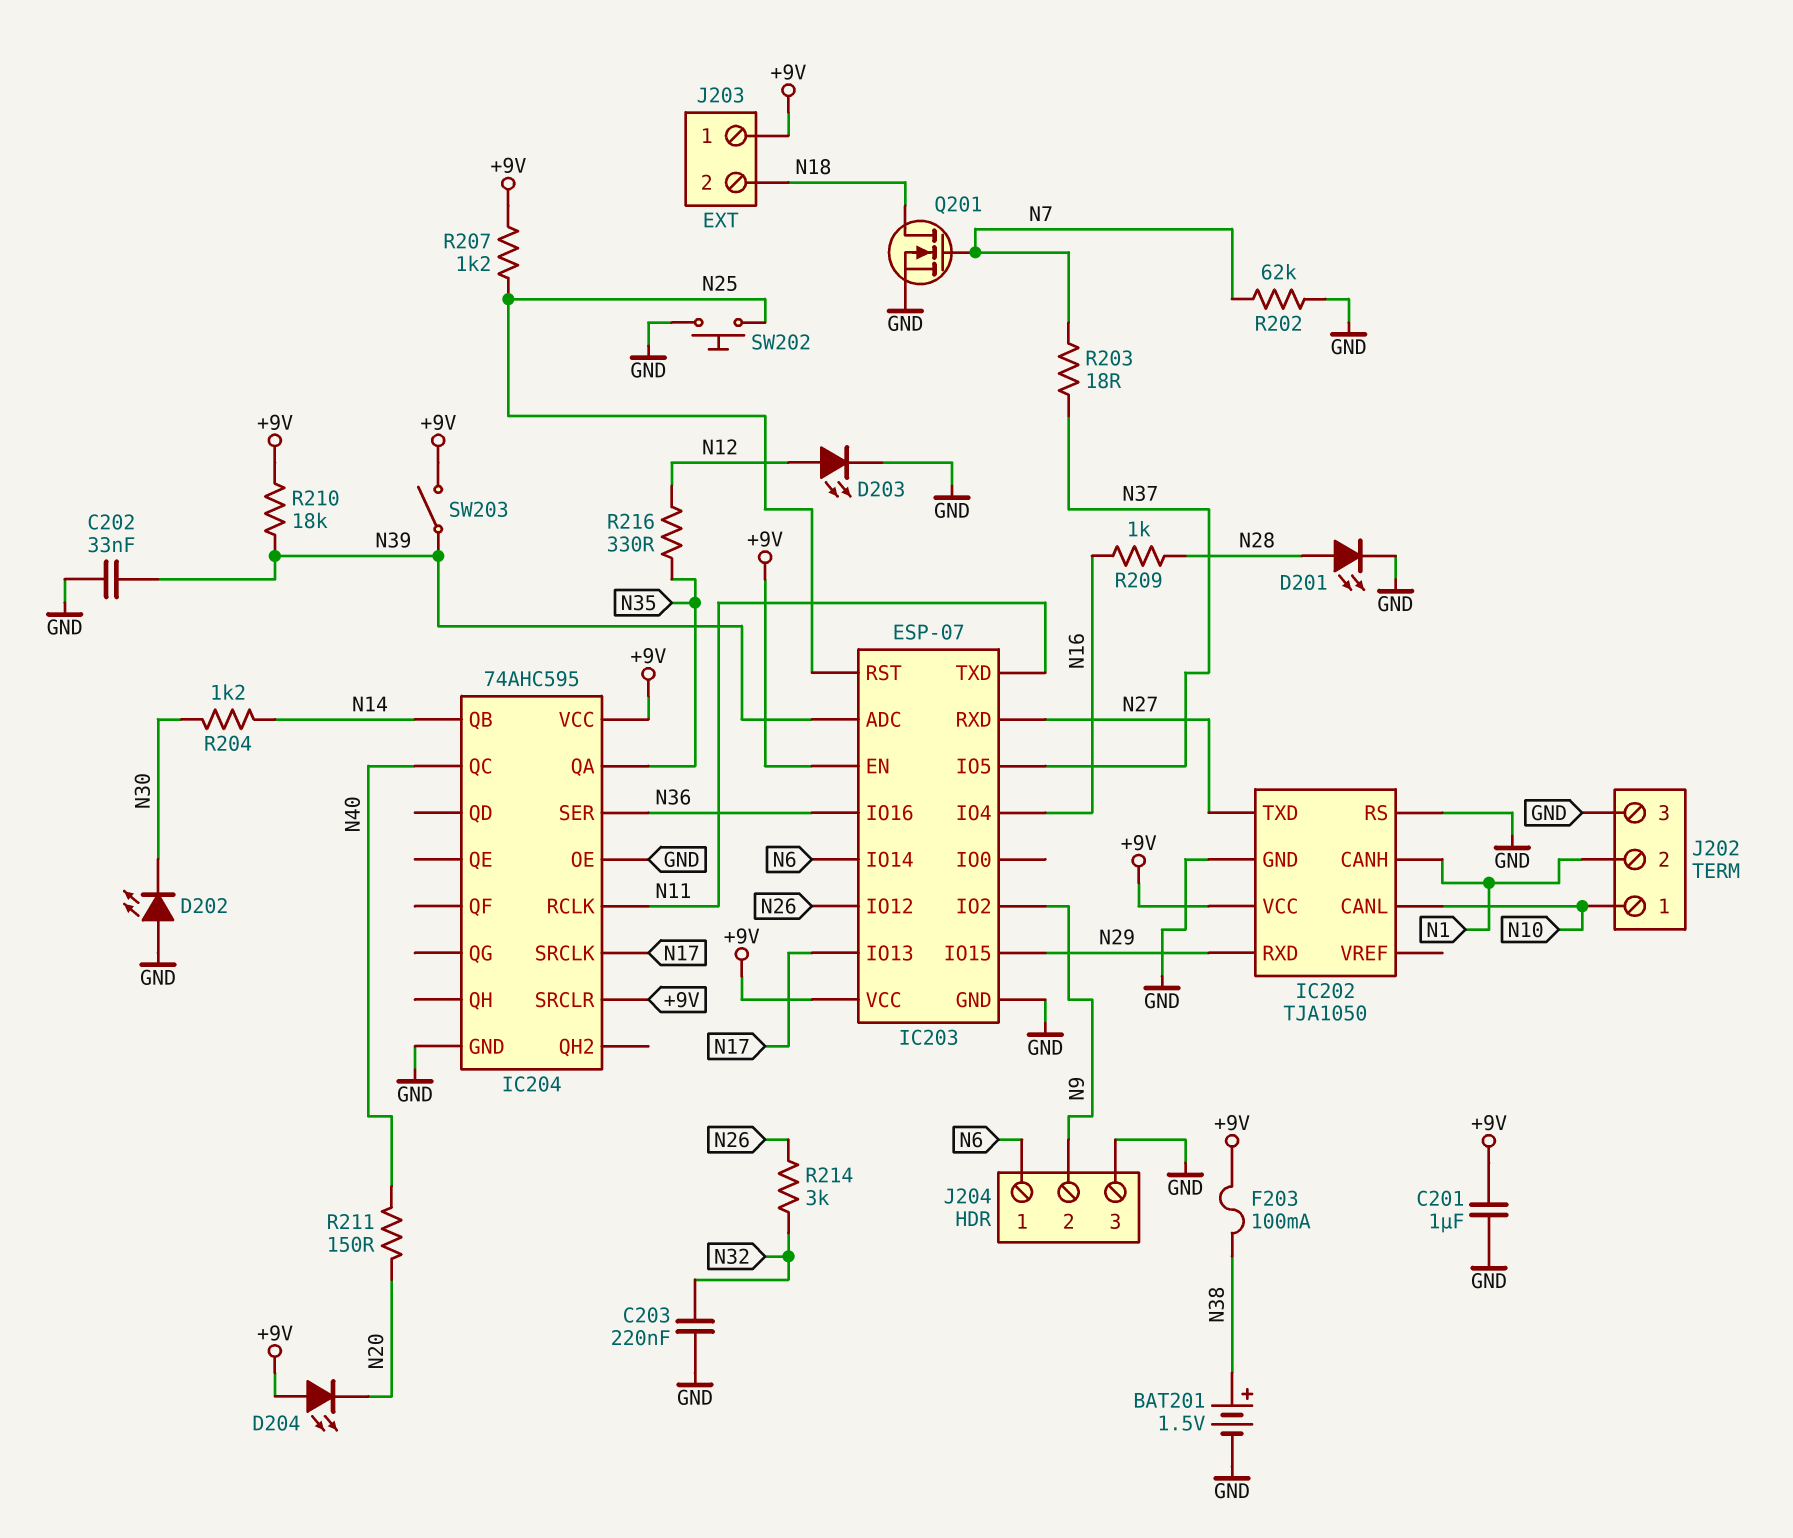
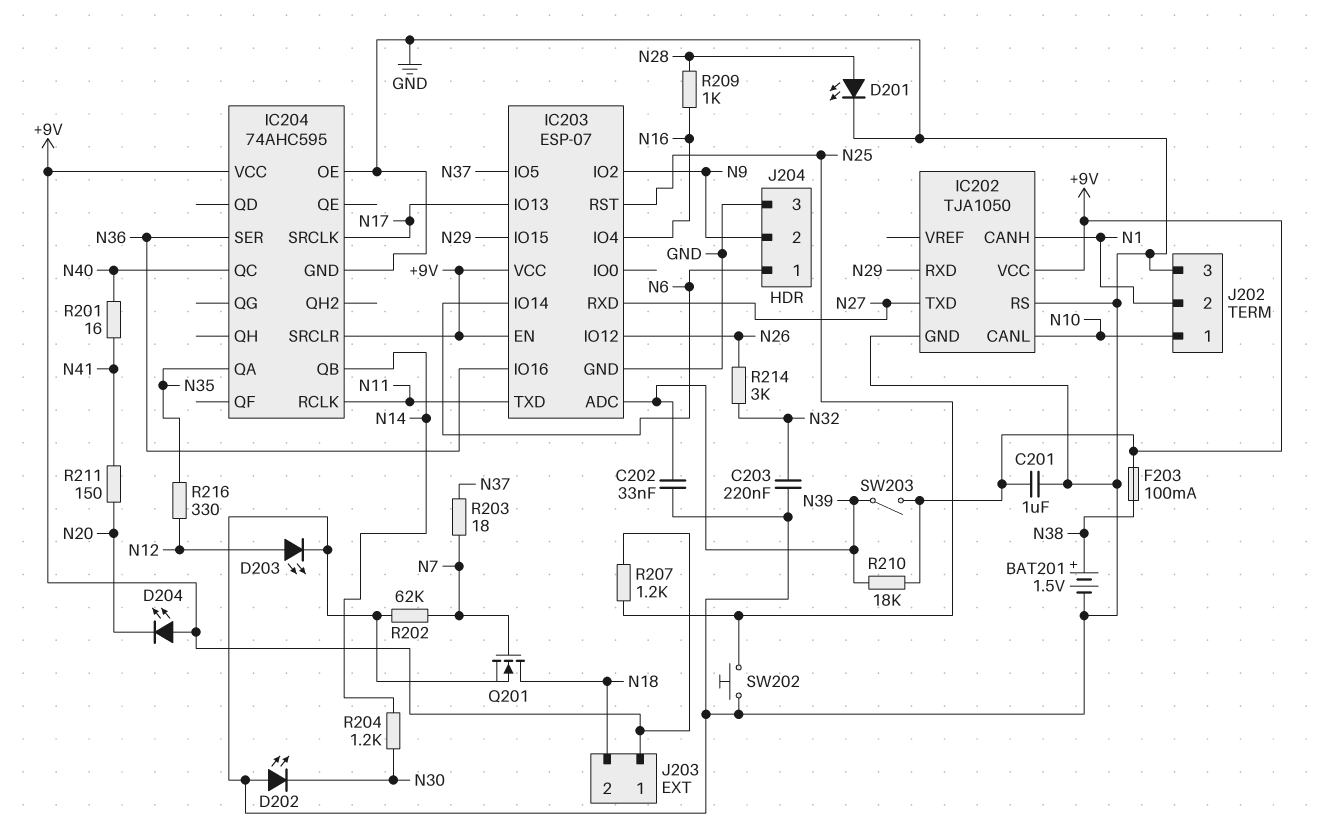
R201: none -> 16 (N40, N41)
R211: 150 (N20, N40) -> 150 (N20, N41)

